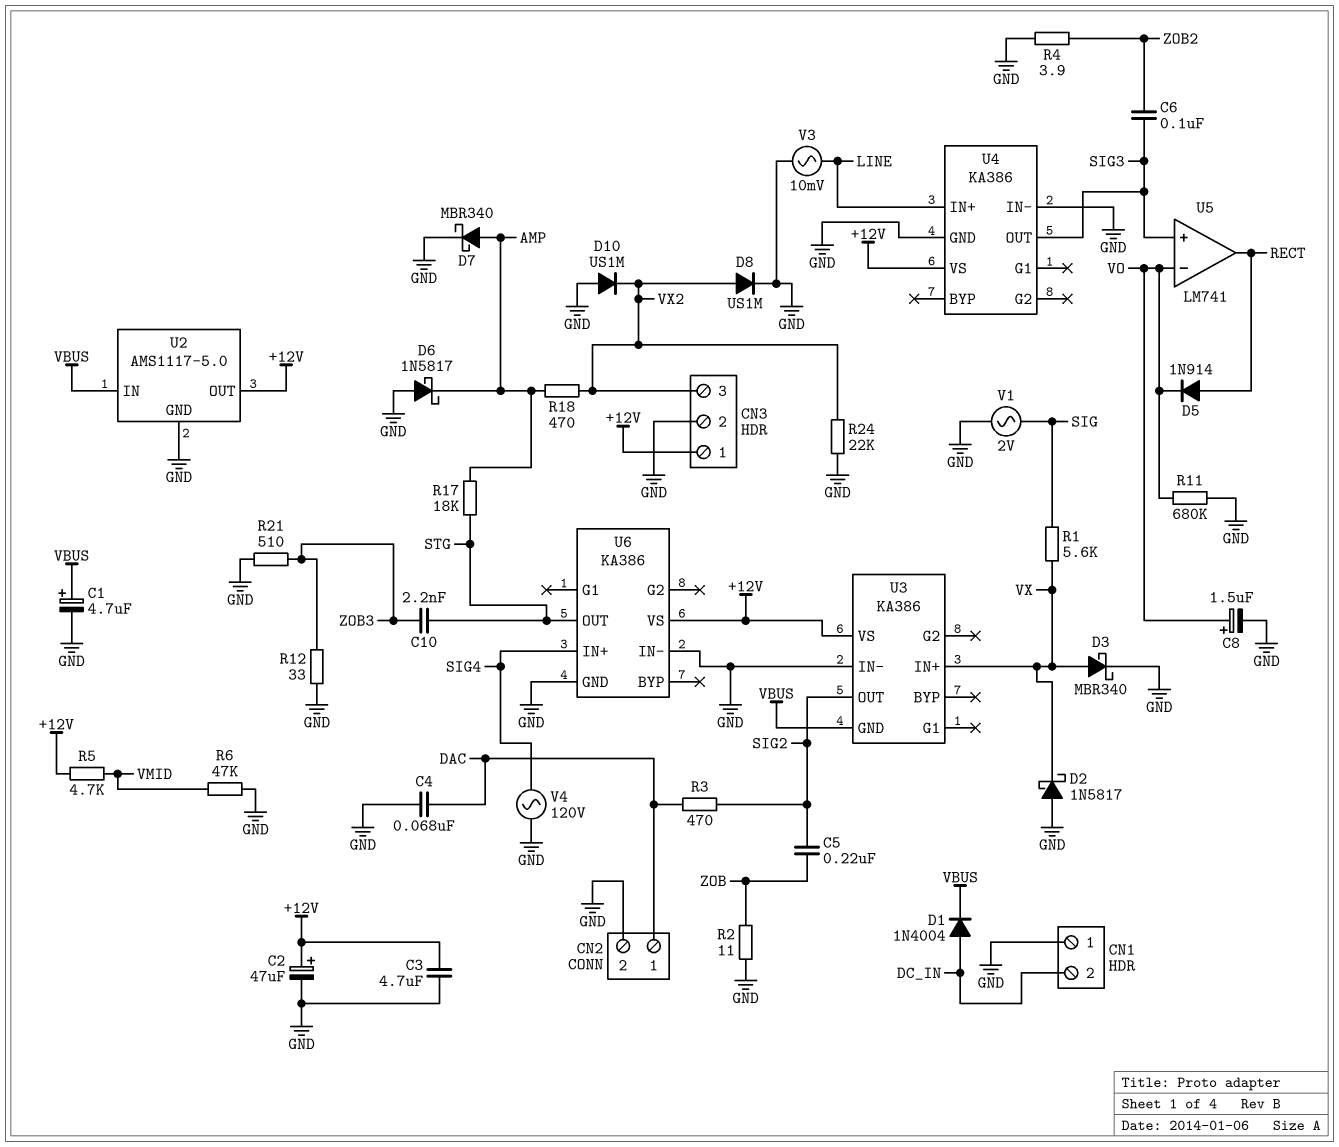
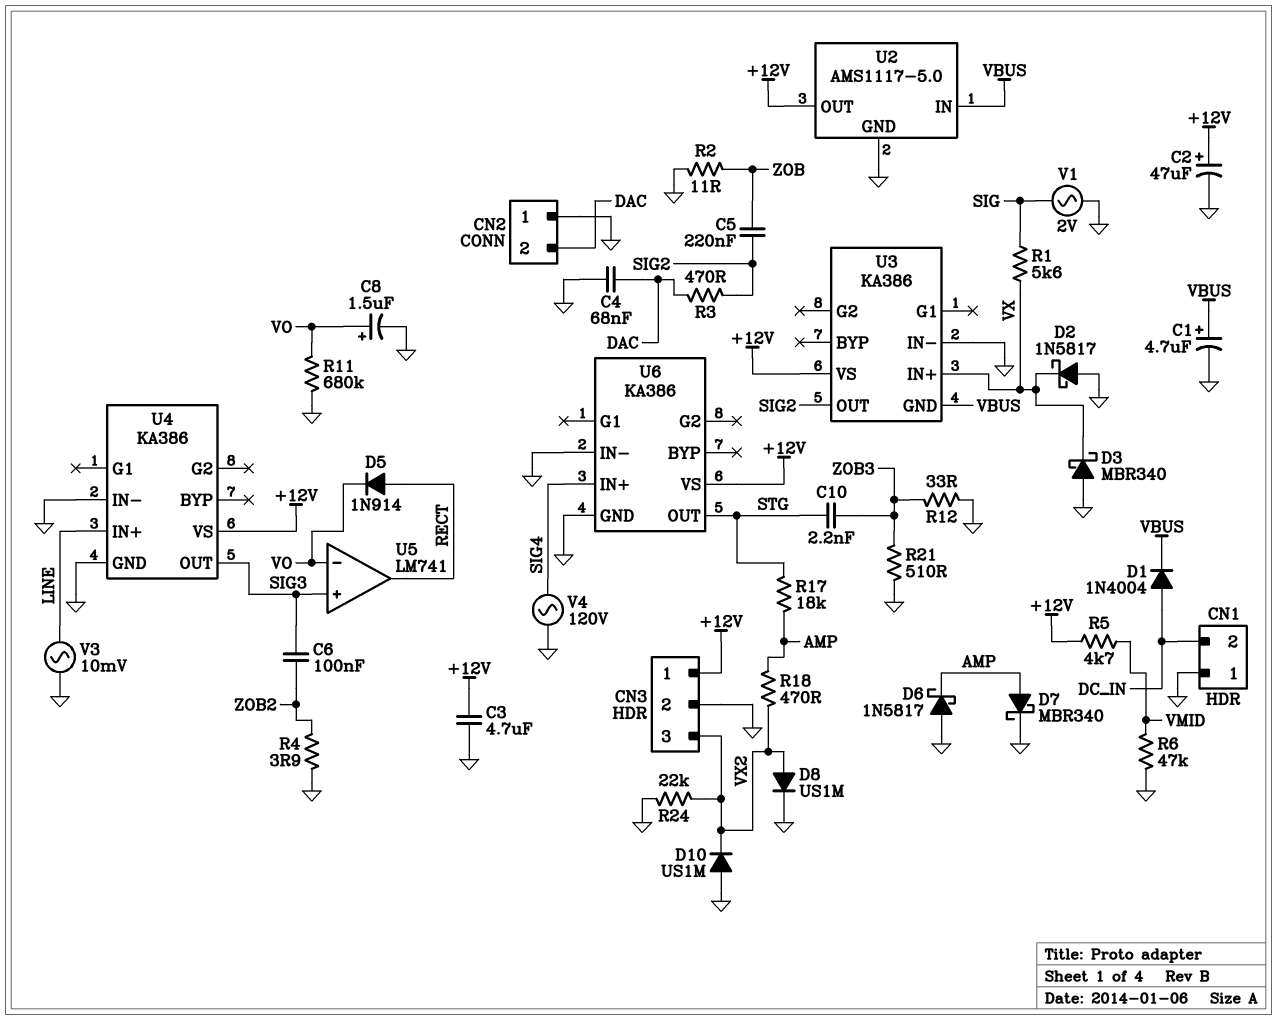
CN2 pin 1: DAC -> GND
CN2 pin 2: GND -> DAC
D3: schottky MBR340 (A VX, K GND) -> schottky MBR340 (A GND, K VX)

